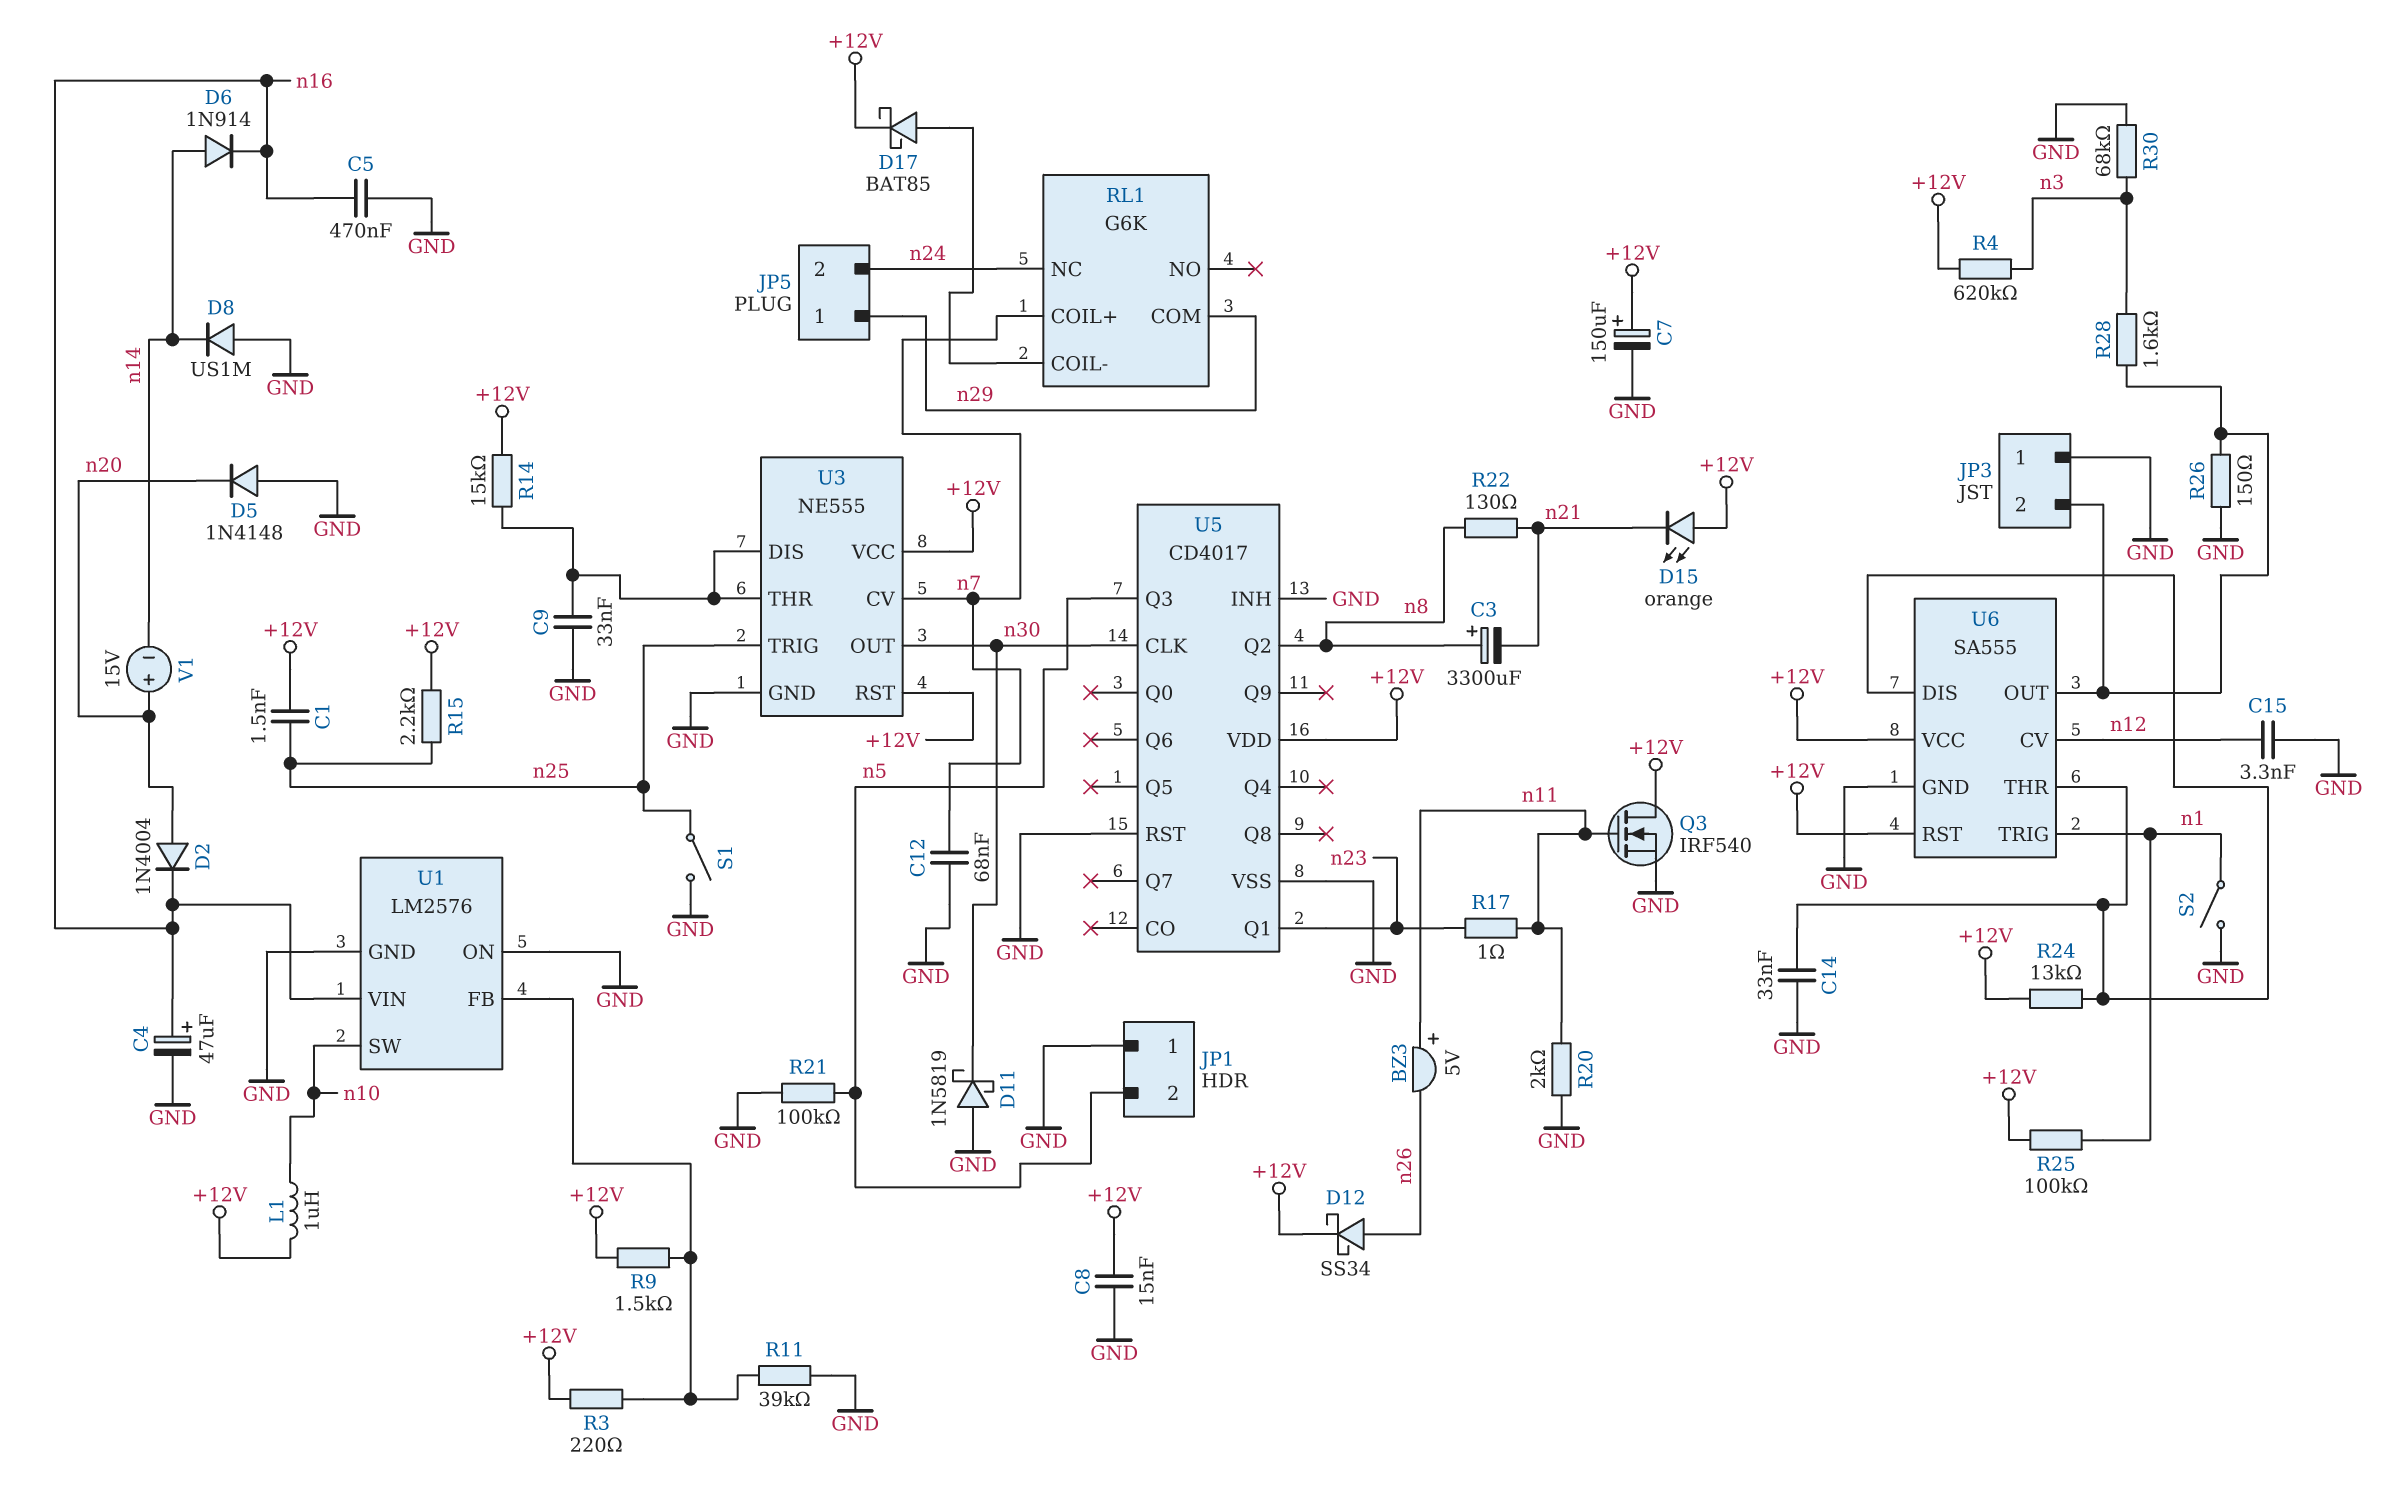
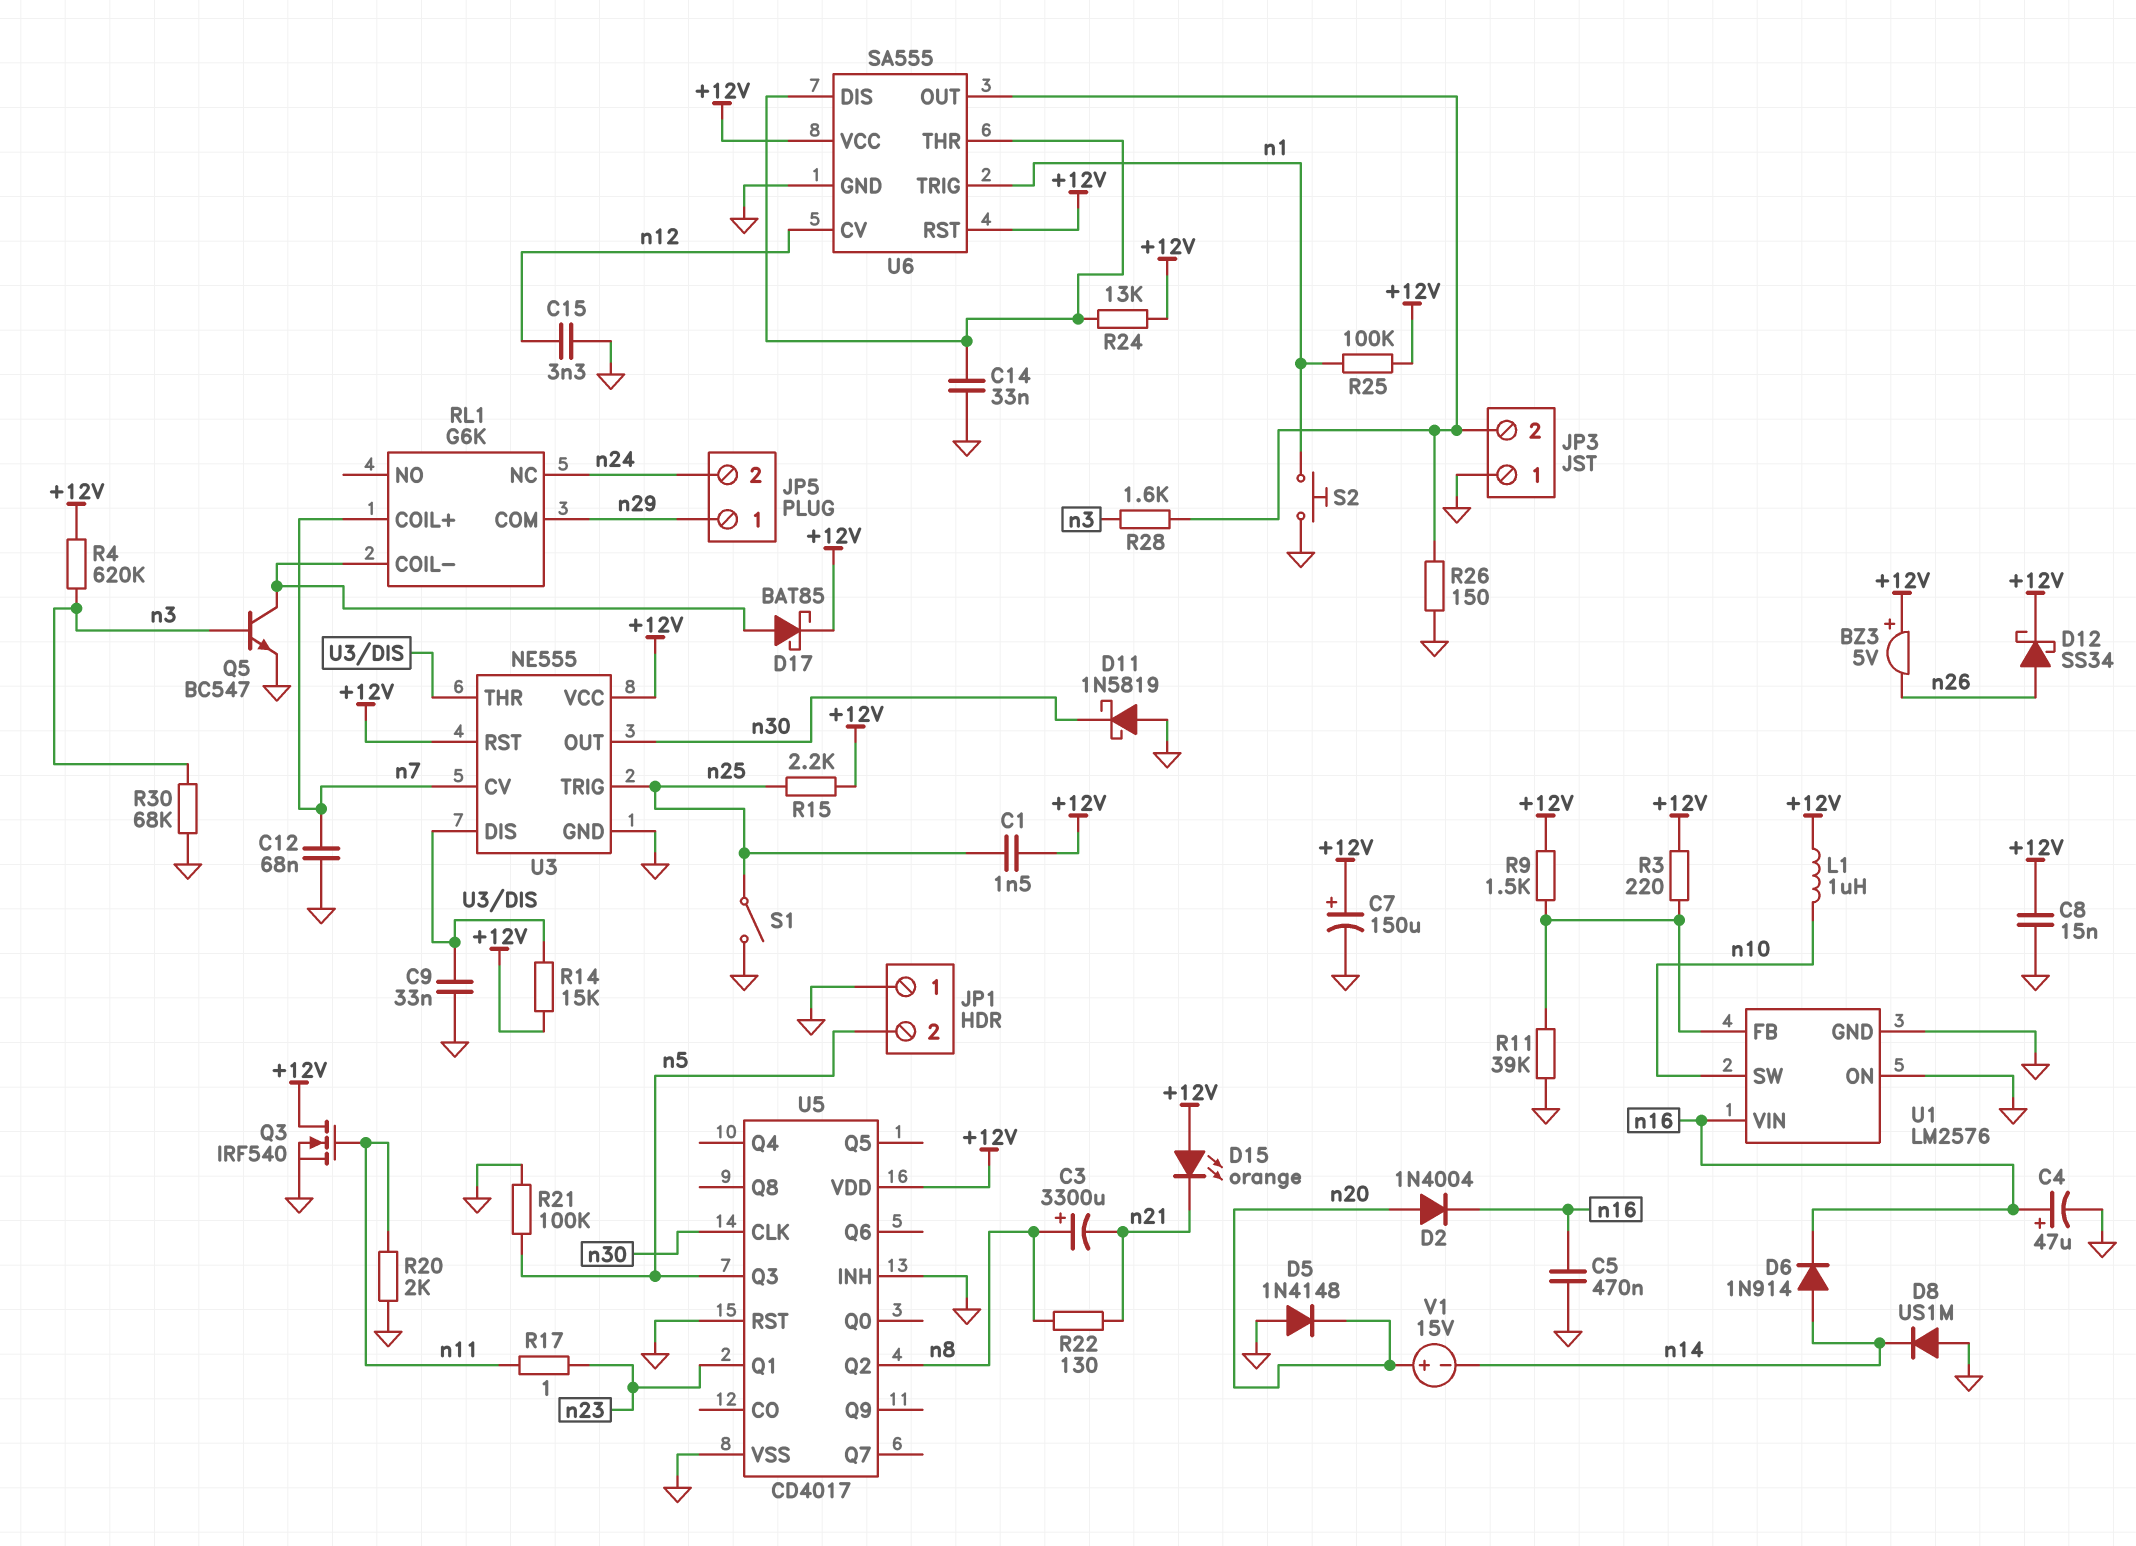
BZ3: buzzer 5V (plus n11, minus n26) -> buzzer 5V (plus +12V, minus n26)
Q5: none -> NPN BC547 (B n3, C RL1/COIL-, E GND)
S2: switch (GND, n1) -> button (GND, n1)

